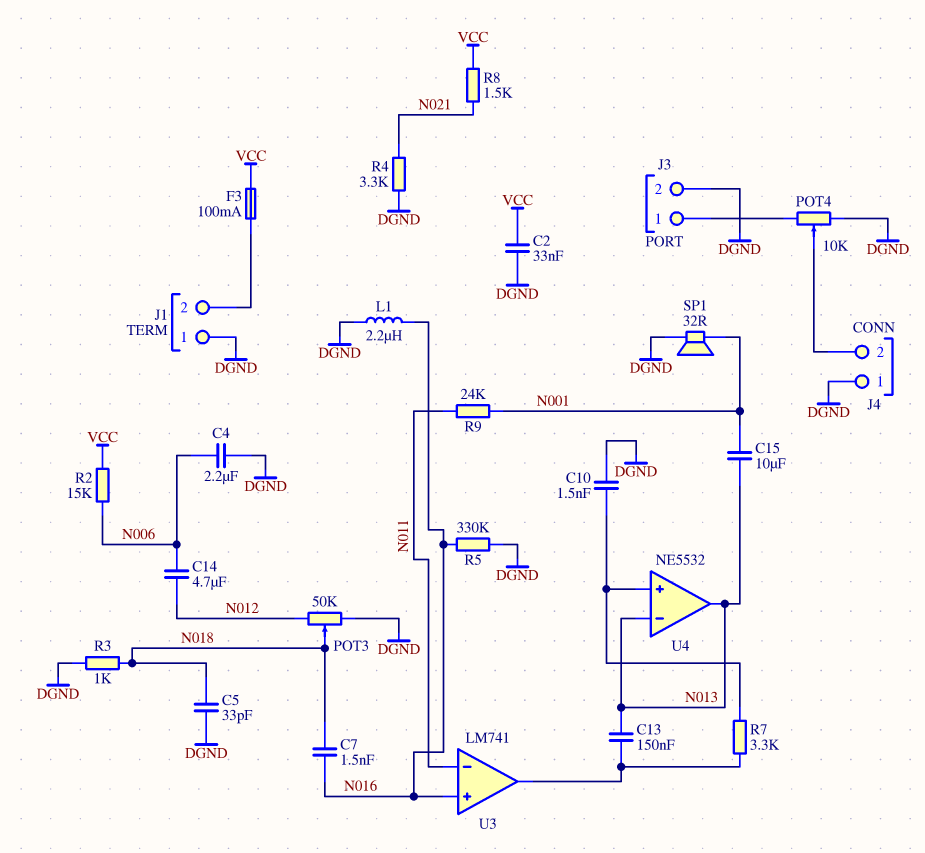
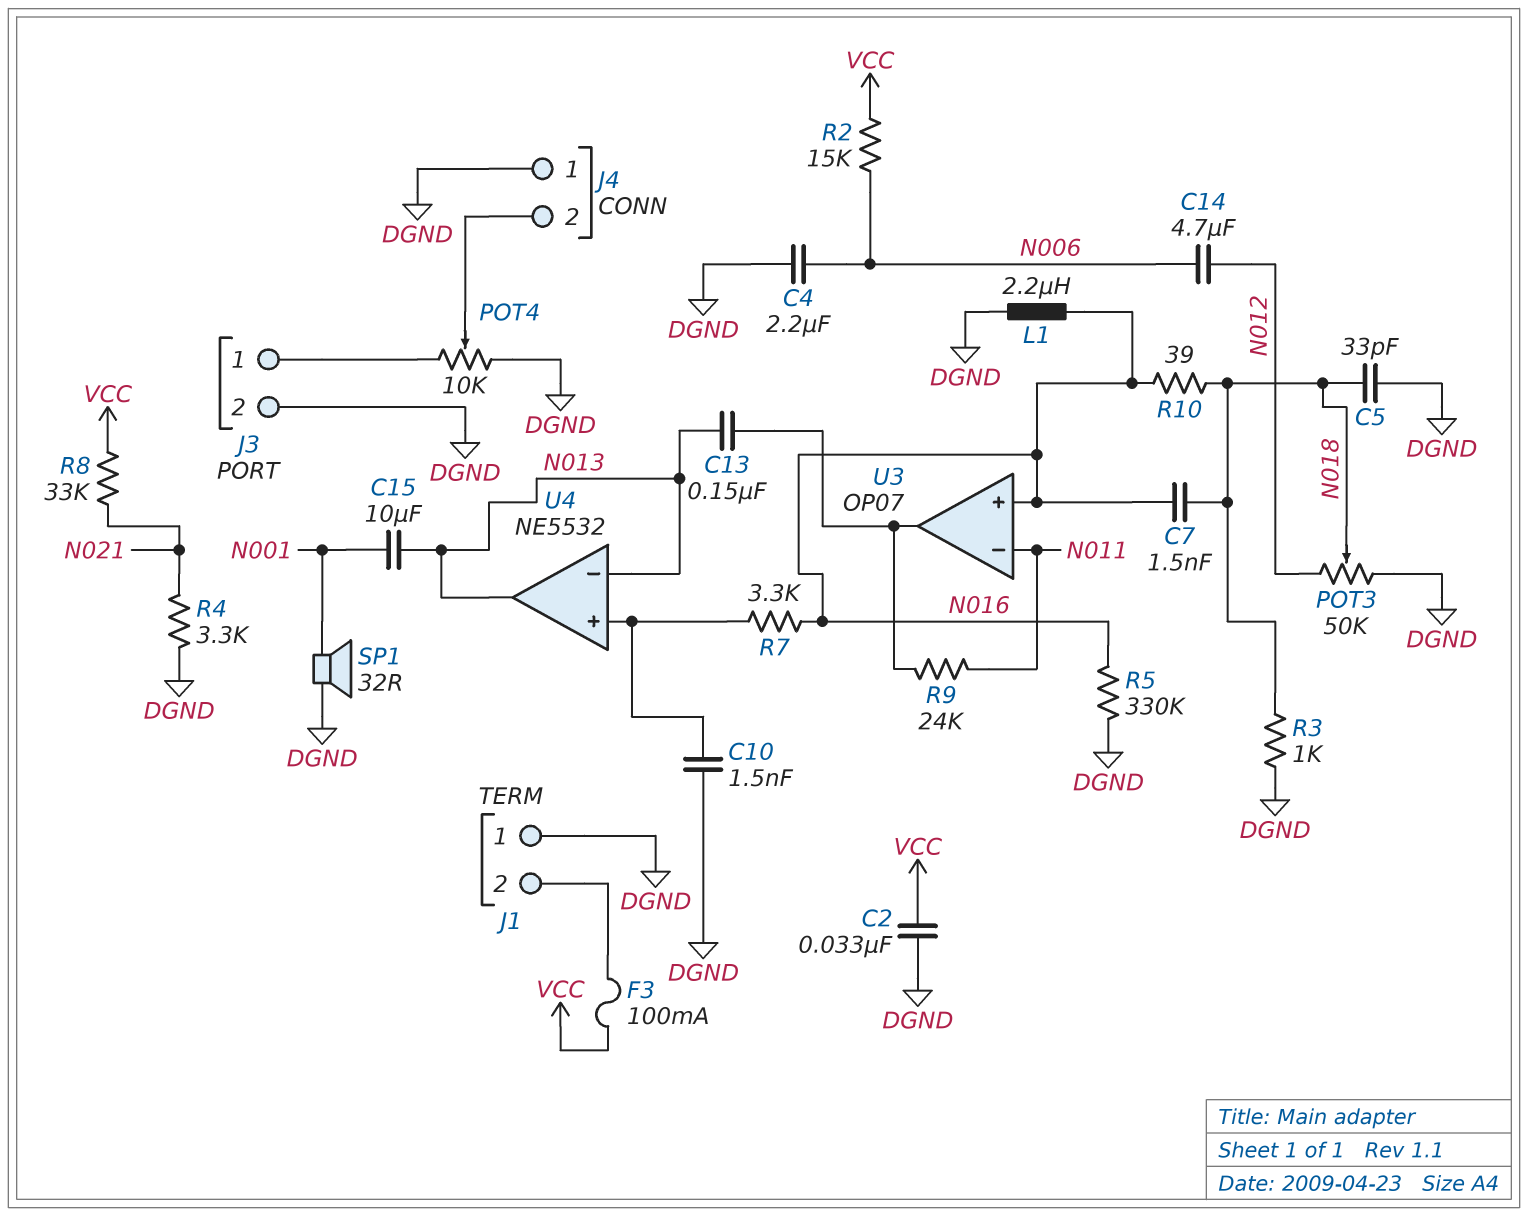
R7: 3.3k (U3/out, U4/in+) -> 3.3k (N016, U4/in+)
R8: 1.5k (N021, VCC) -> 33k (N021, VCC)
R9: 24k (N001, N011) -> 24k (N011, U3/out)
R10: none -> 39 (N016, N018)
U3: LM741 -> OP07

